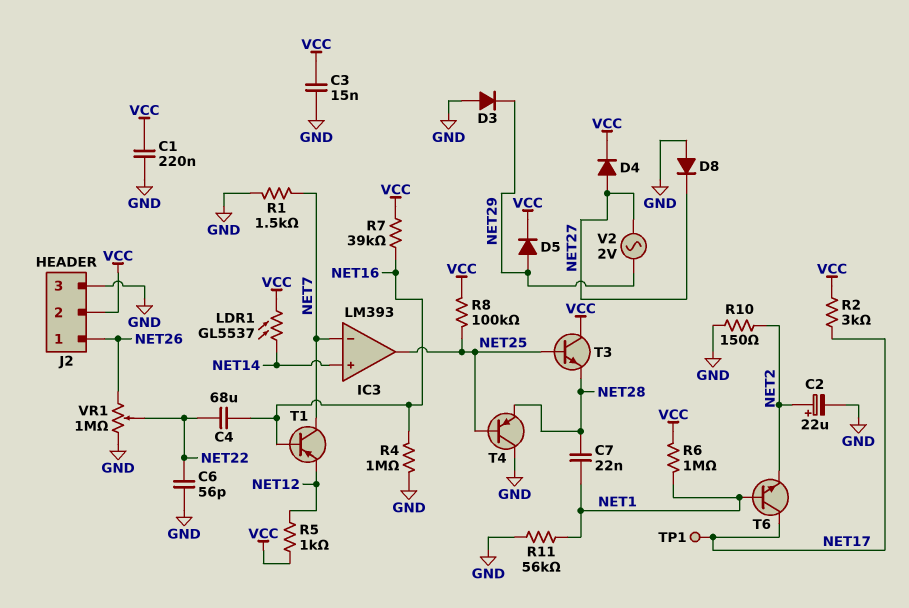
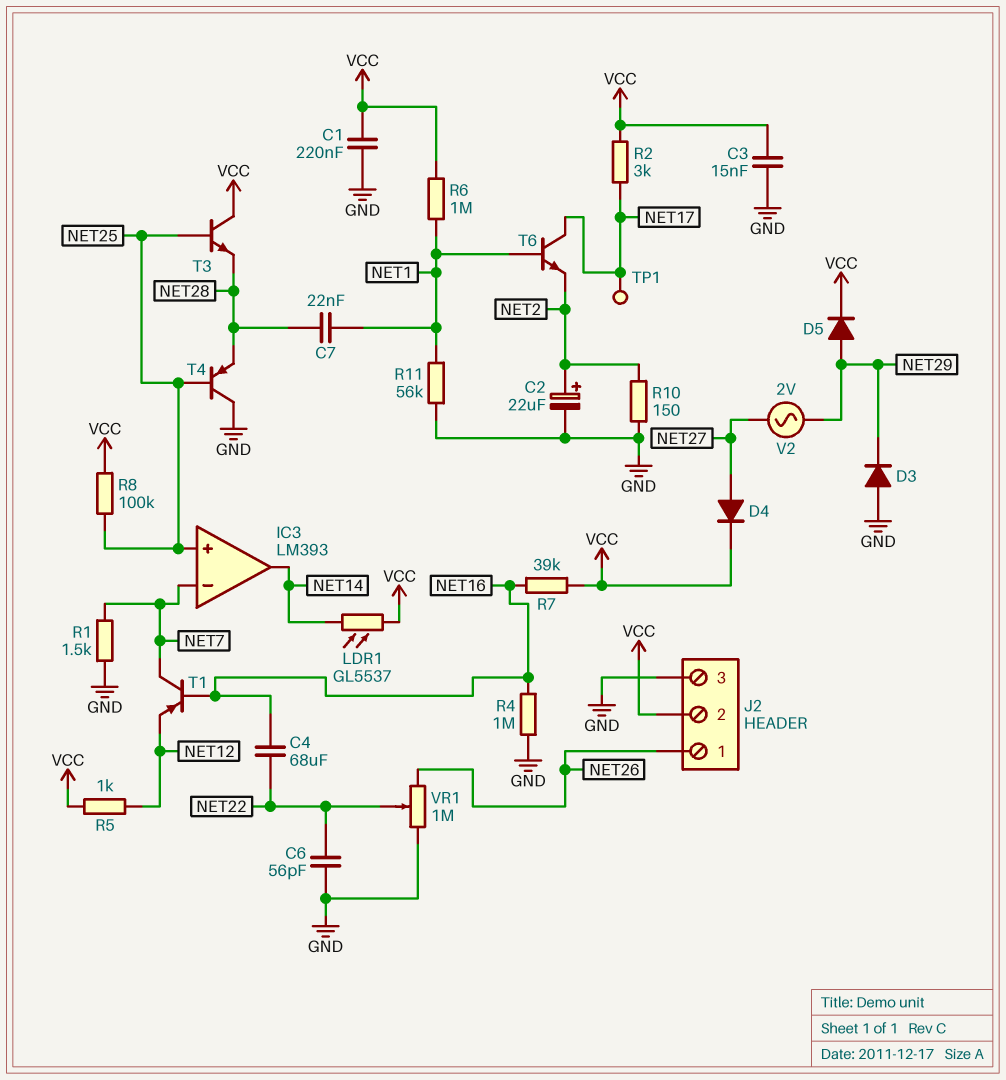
D8: diode (A GND, K NET27) -> none
IC3 pin in+: NET14 -> NET25
IC3 pin out: NET25 -> NET14

